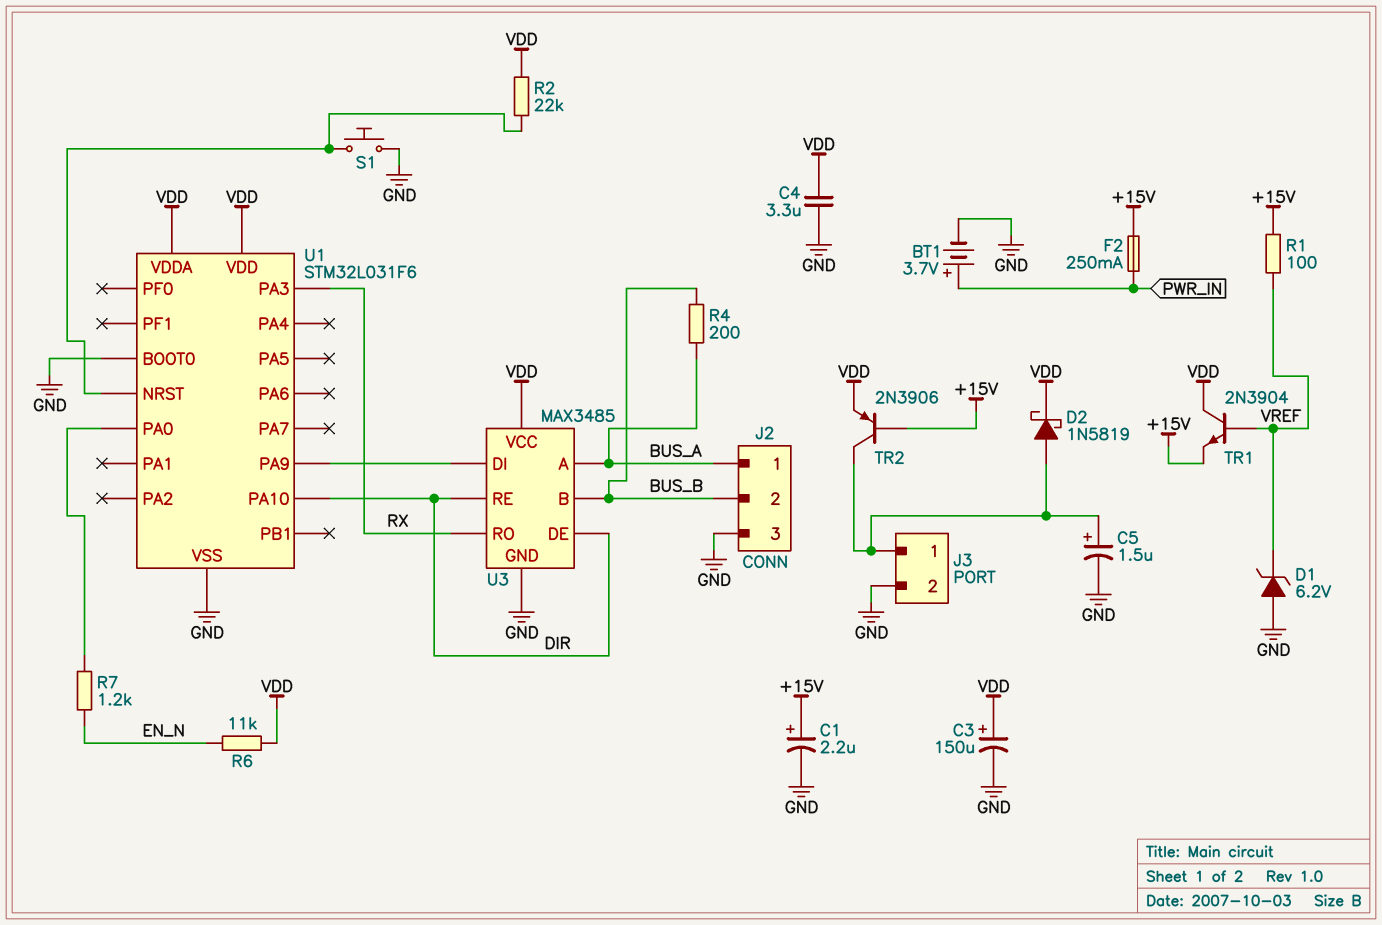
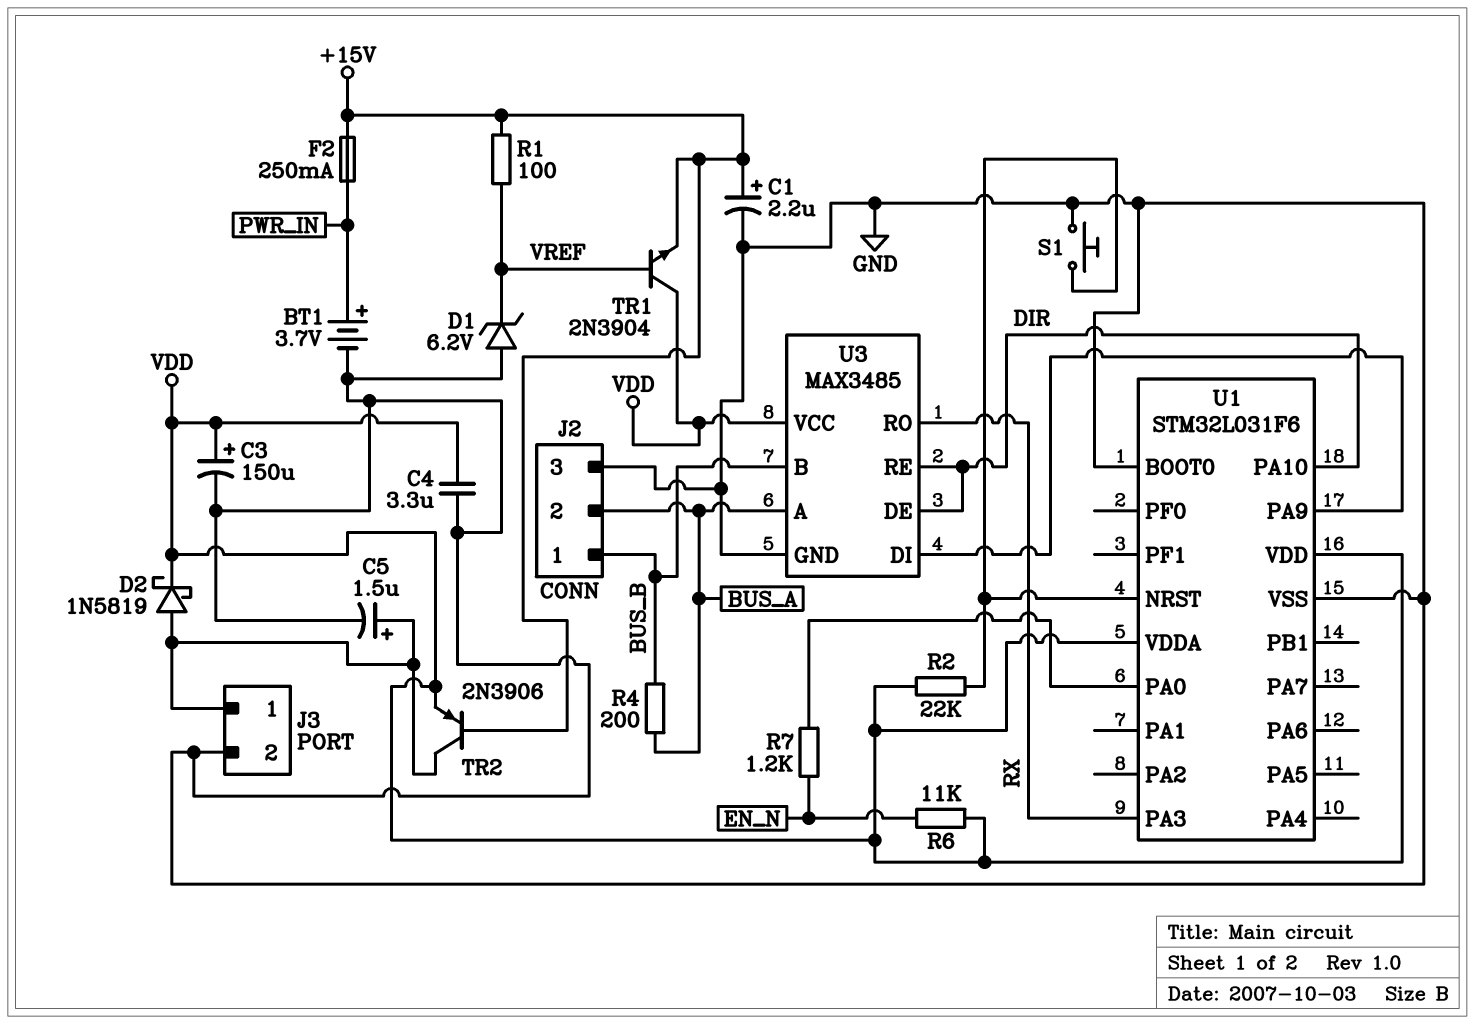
J2 pin 1: BUS_A -> BUS_B
J2 pin 2: BUS_B -> BUS_A

